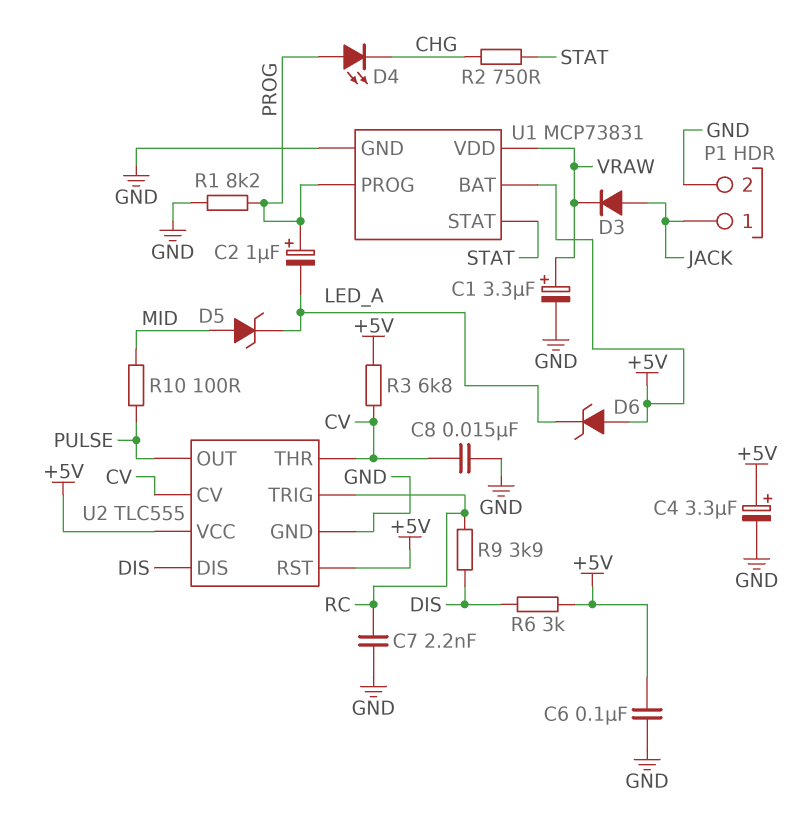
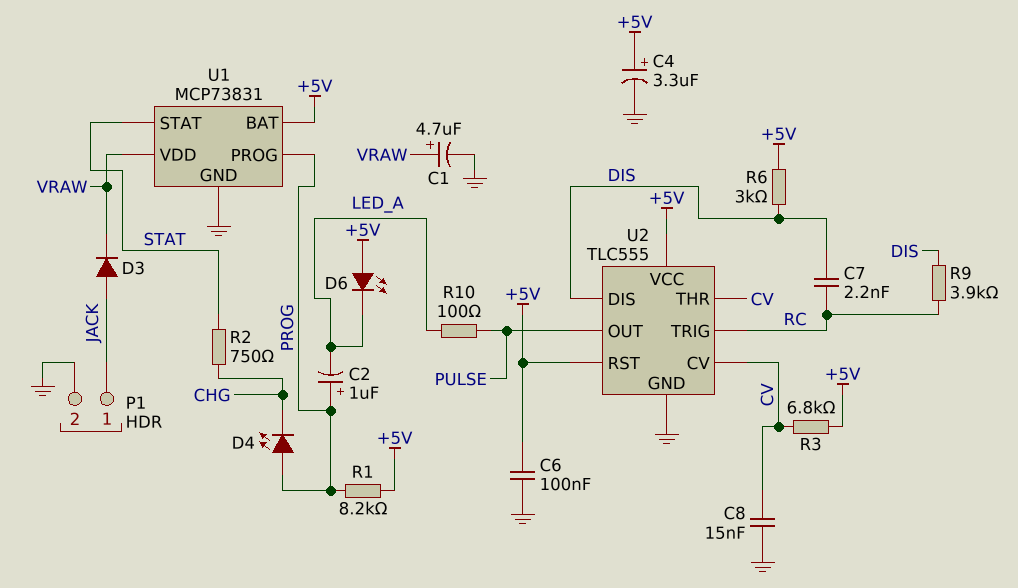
C1: 3.3uF (plus VRAW, minus GND) -> 4.7uF (plus VRAW, minus GND)
C7: 2.2nF (GND, RC) -> 2.2nF (DIS, RC)
D5: zener (A MID, K LED_A) -> none
D6: zener (A +5V, K LED_A) -> LED (A +5V, K LED_A)
R1: 8.2k (GND, PROG) -> 8.2k (+5V, PROG)
R10: 100 (MID, PULSE) -> 100 (LED_A, PULSE)

